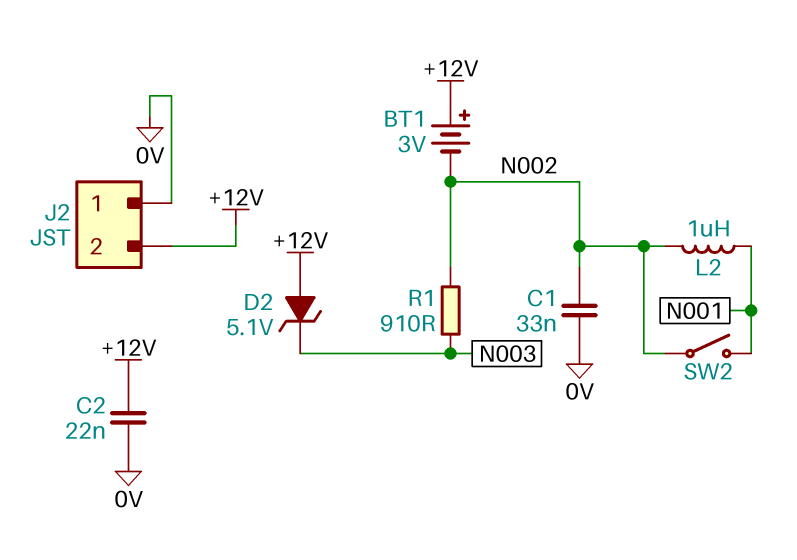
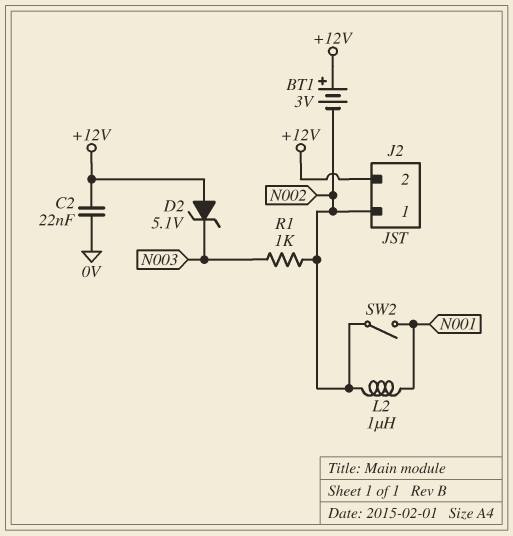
C1: 33nF (0V, N002) -> none
J2 pin 1: 0V -> N002
R1: 910 (N002, N003) -> 1k (N002, N003)

